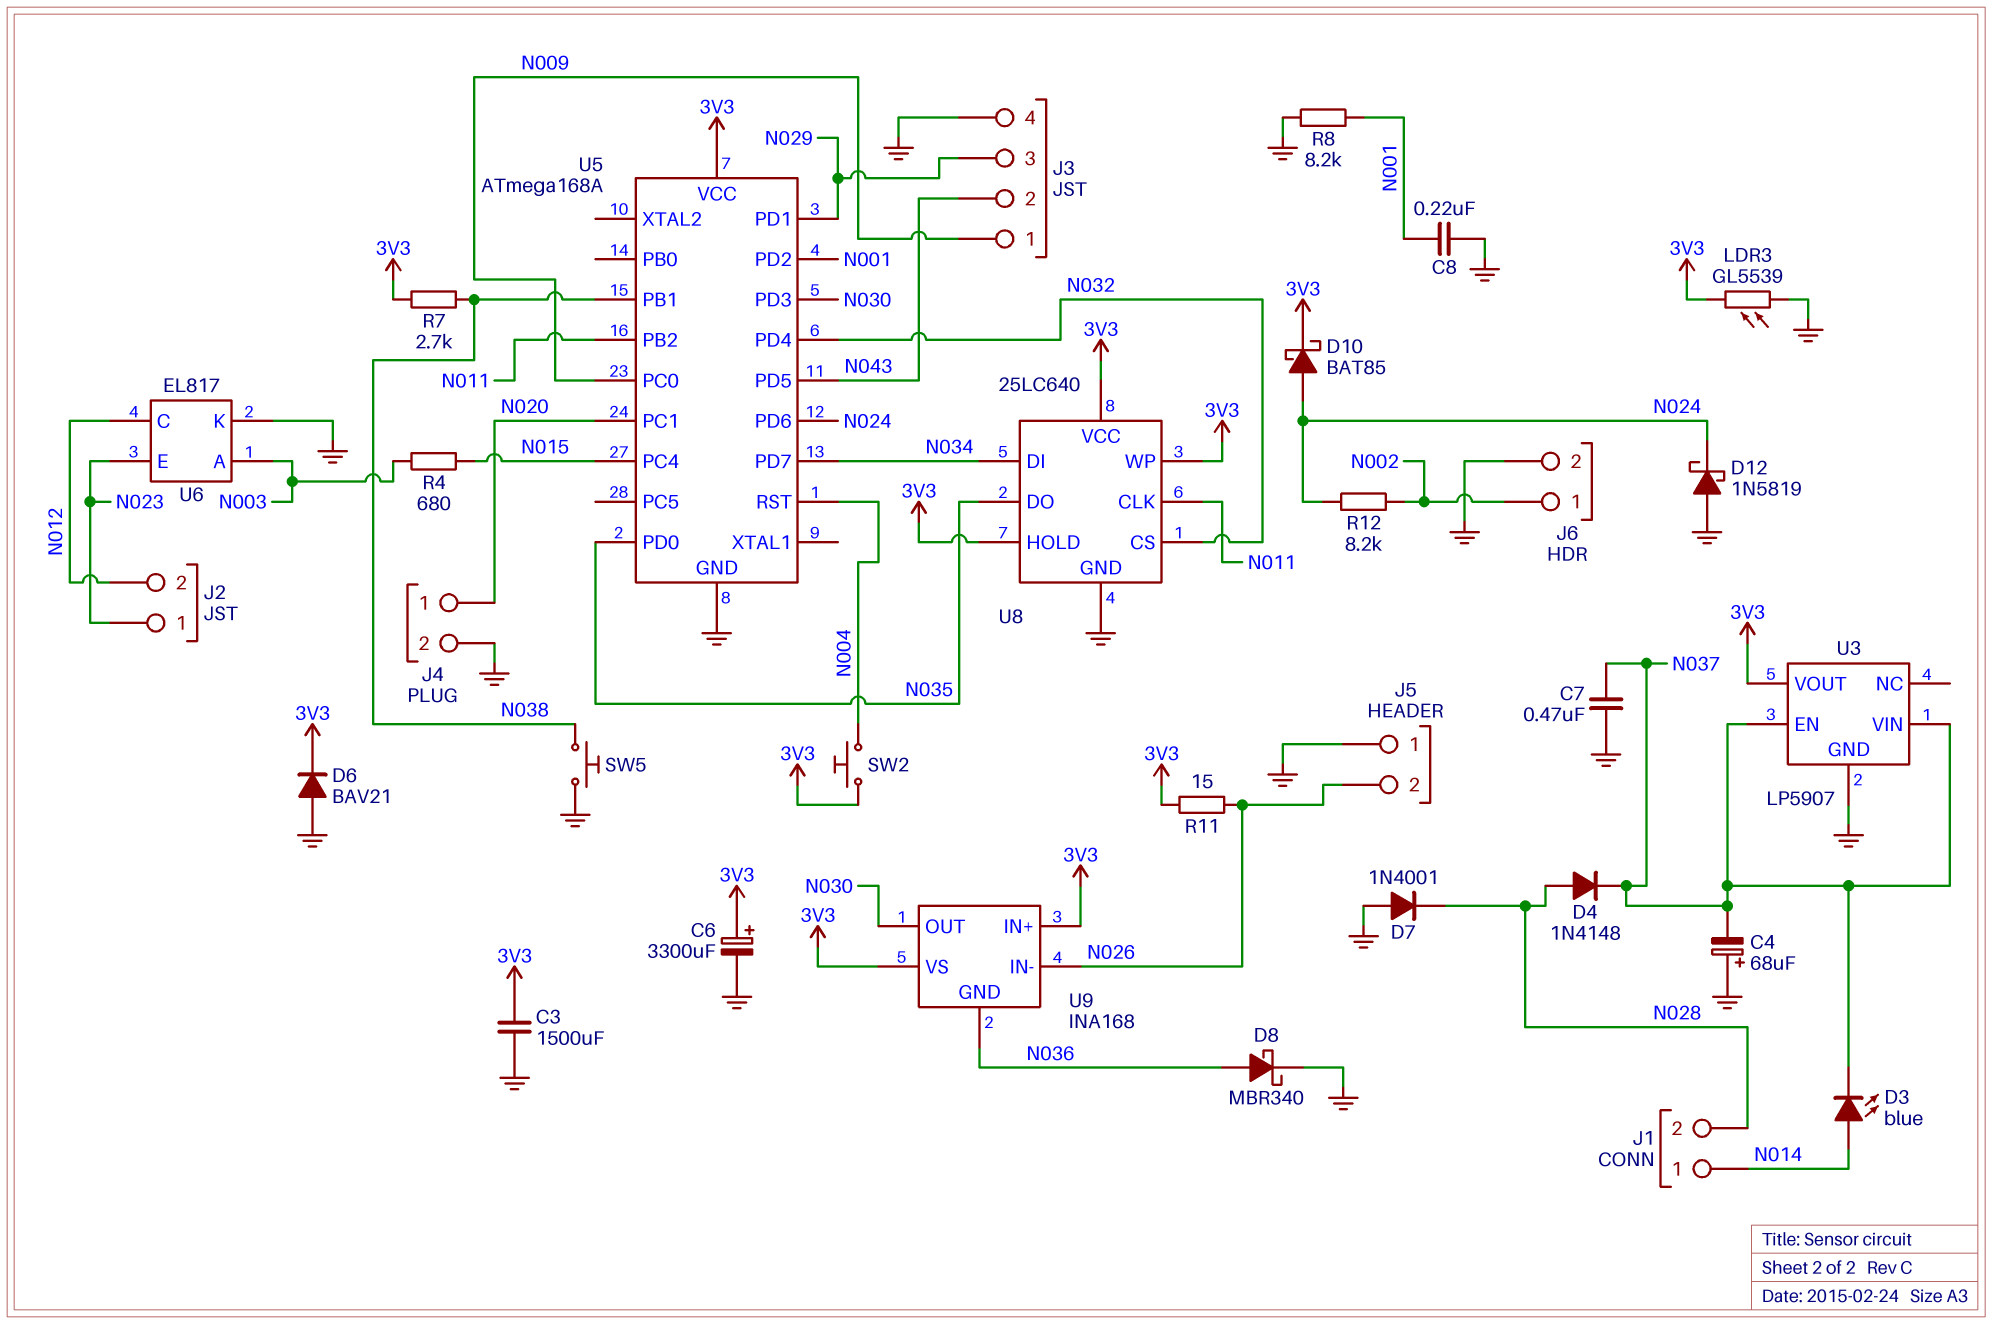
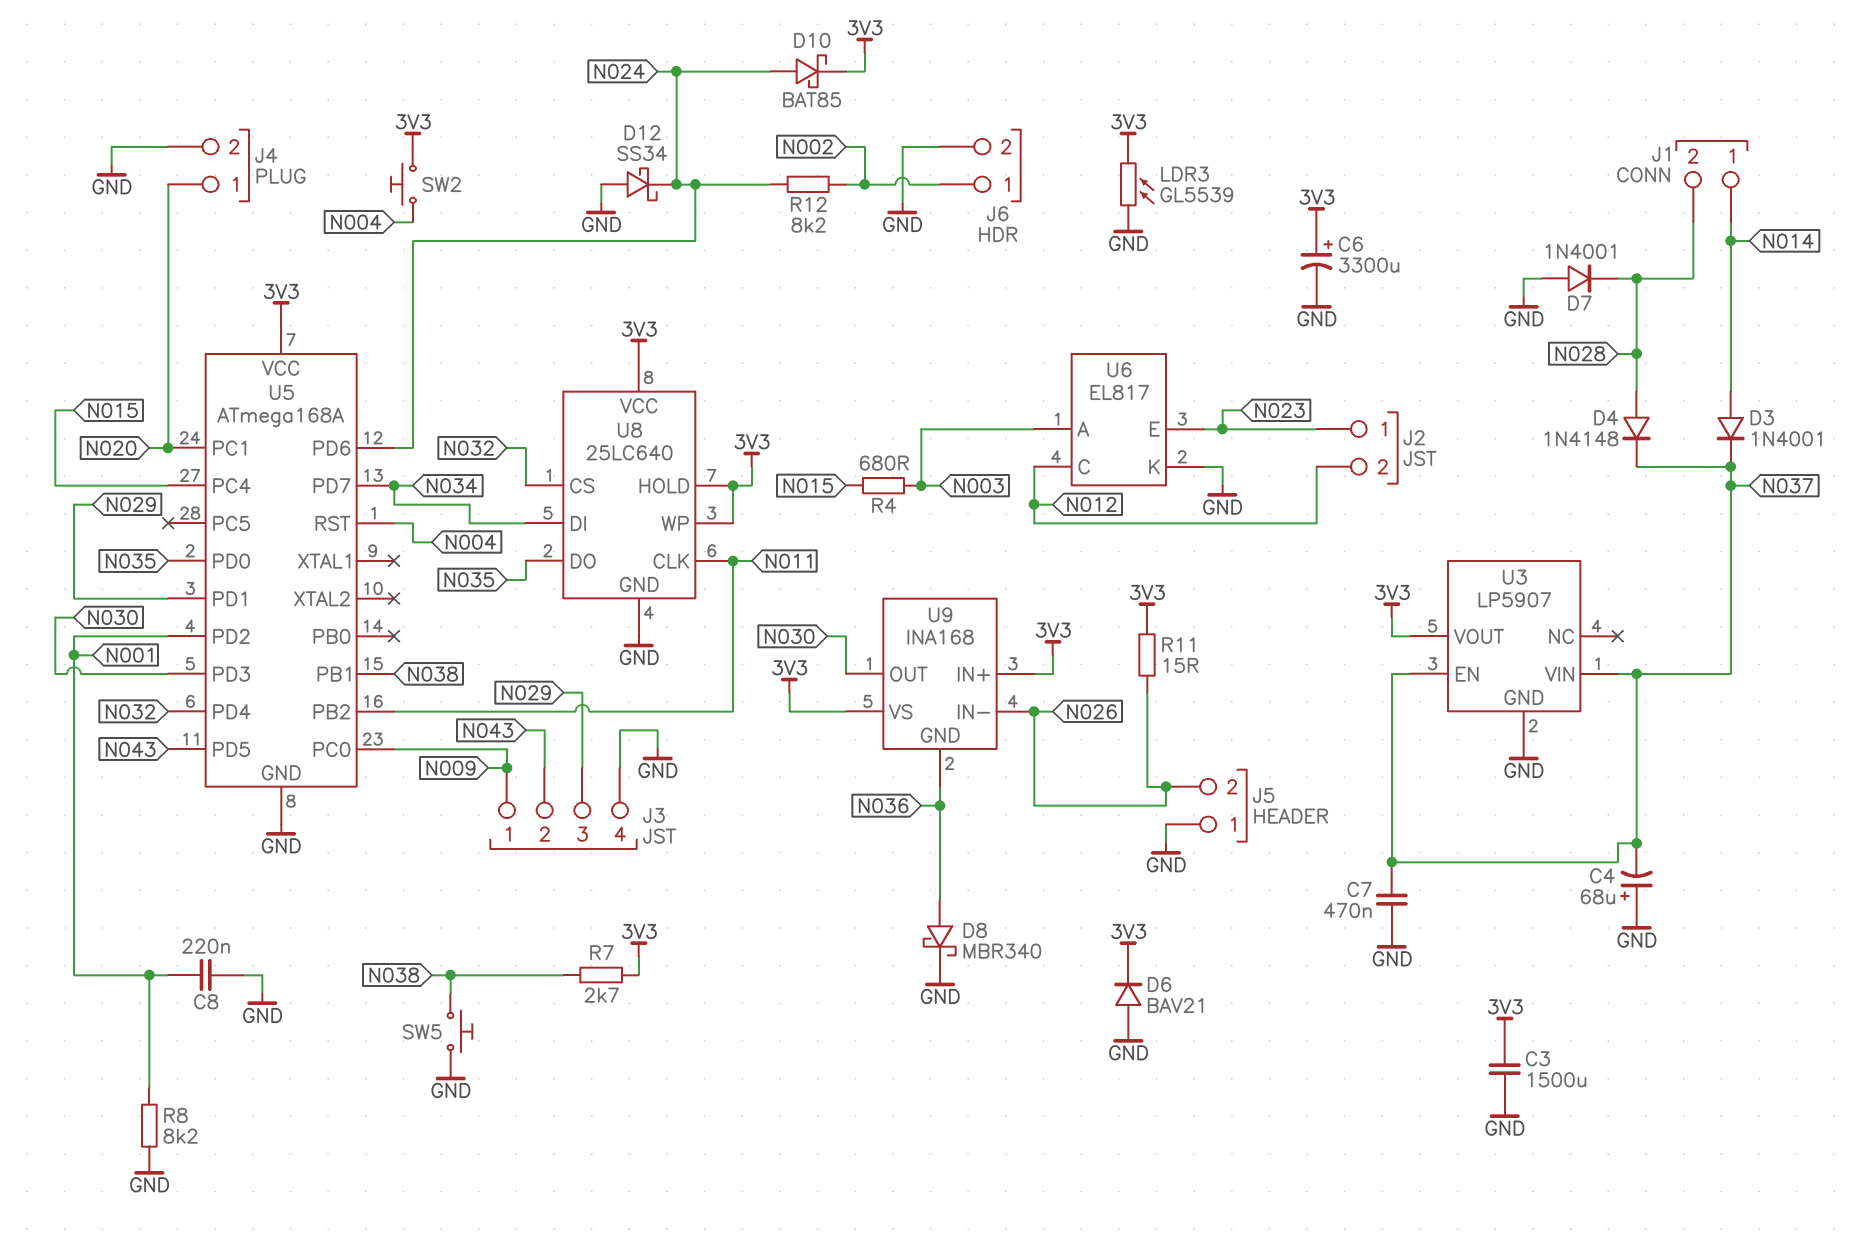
D3: LED blue (A N014, K N037) -> diode 1N4001 (A N014, K N037)
D12: schottky 1N5819 (A GND, K N024) -> schottky SS34 (A GND, K N024)

